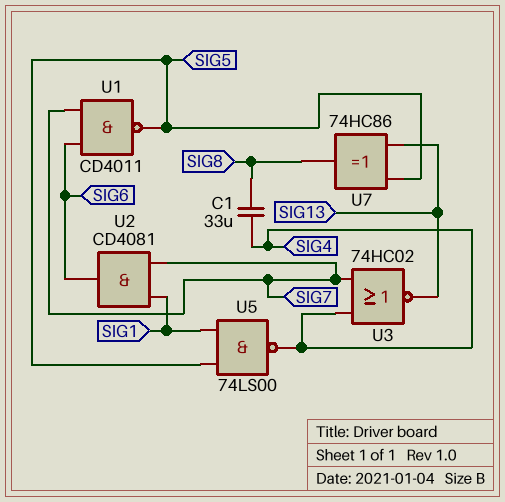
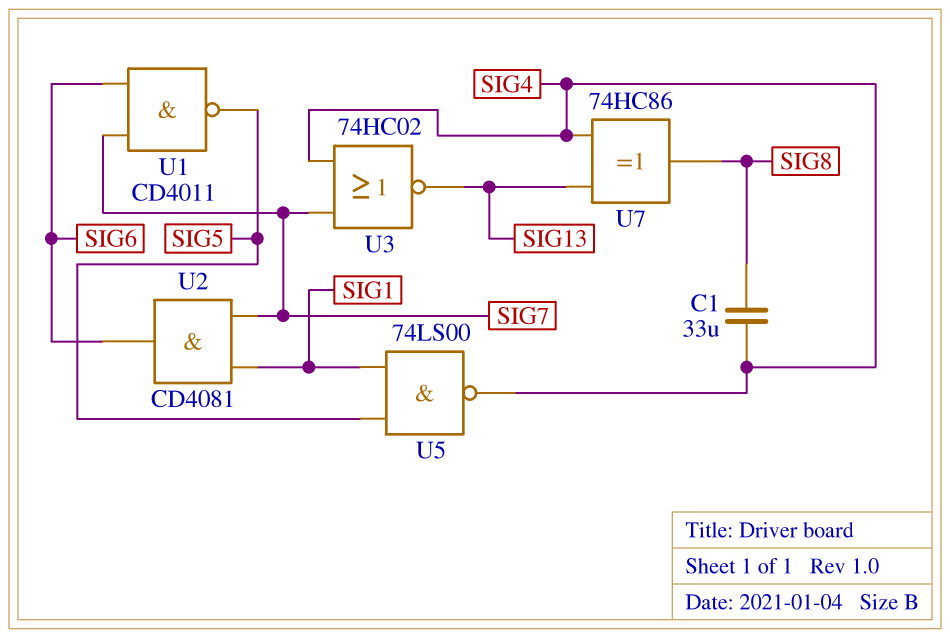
U7: XOR 74HC86 (in SIG5, in SIG13, out SIG8) -> XOR 74HC86 (in SIG4, in SIG13, out SIG8)

